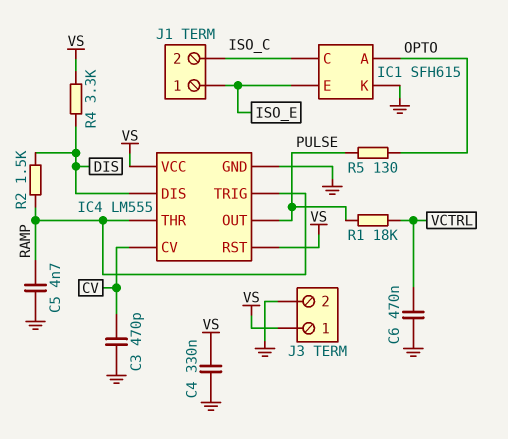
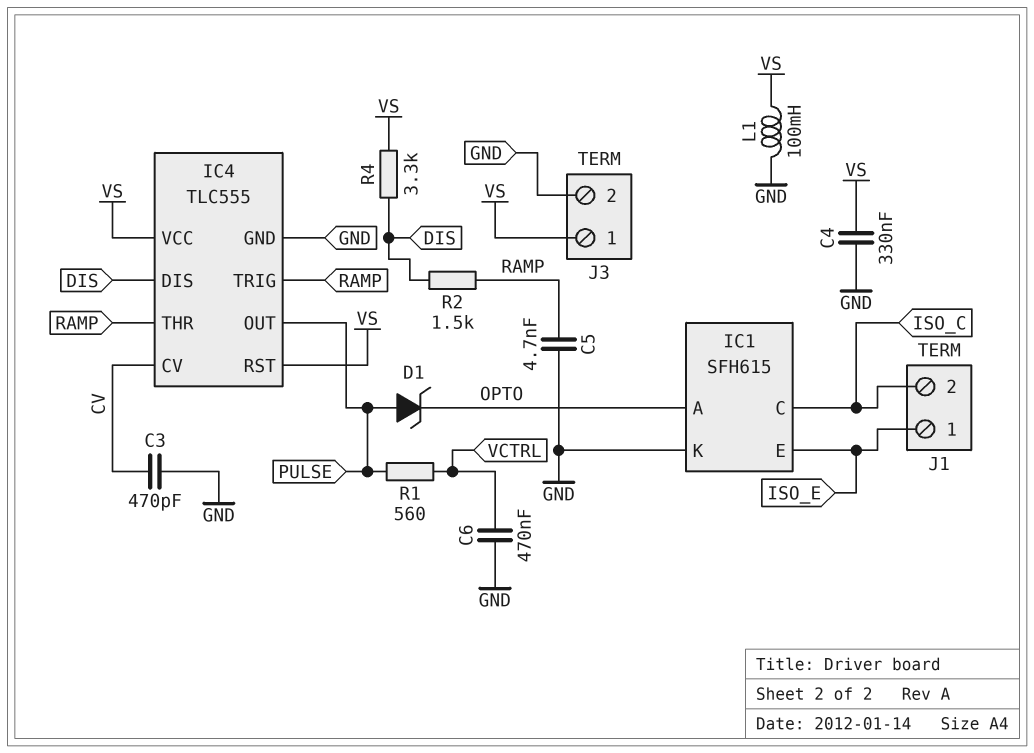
D1: none -> zener (A PULSE, K OPTO)
IC4: LM555 -> TLC555
L1: none -> 100mH (GND, VS)
R1: 18k (PULSE, VCTRL) -> 560 (PULSE, VCTRL)
R5: 130 (OPTO, PULSE) -> none

